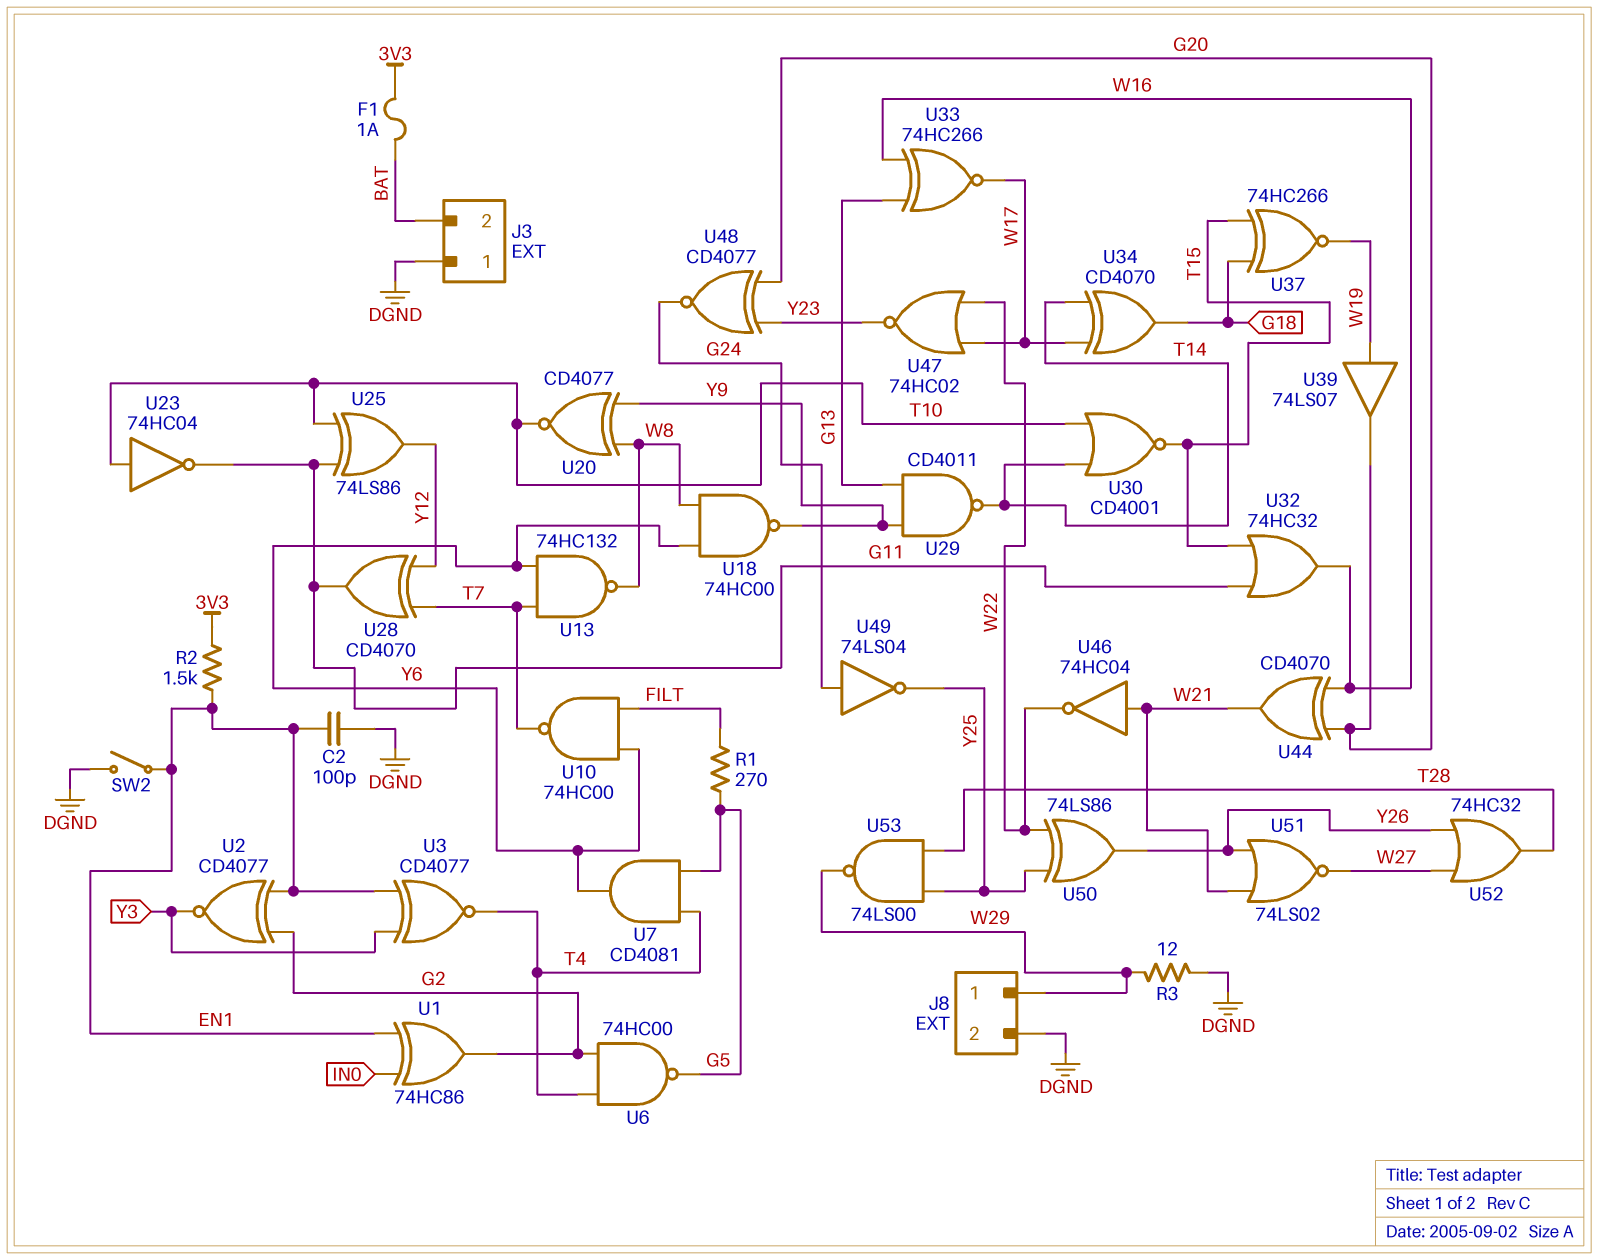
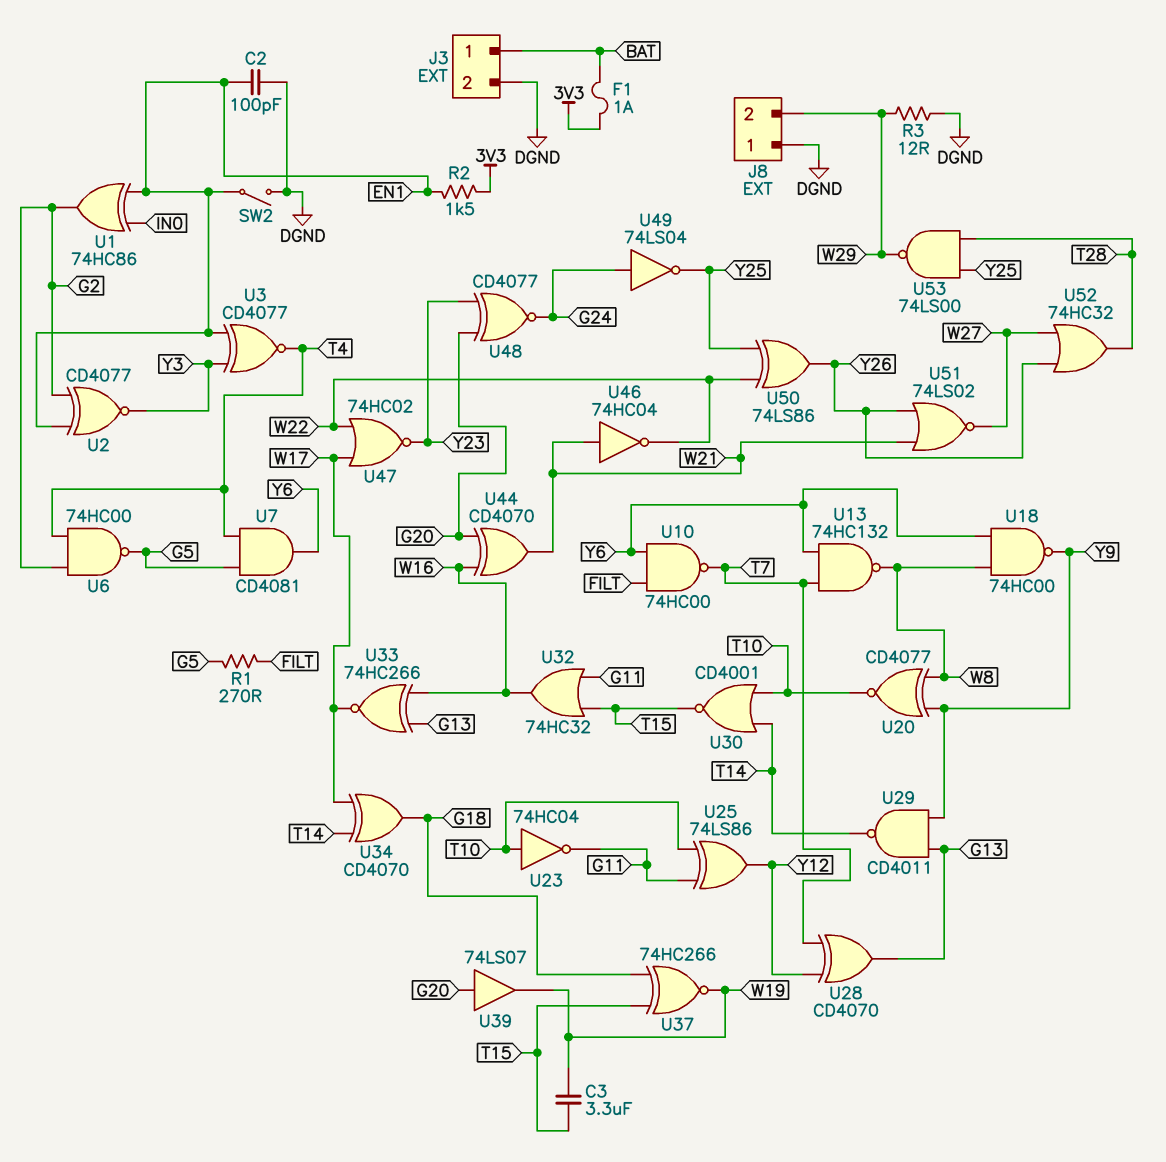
C3: none -> 3.3uF (T15, W19)
J3 pin 1: DGND -> BAT
J3 pin 2: BAT -> DGND
J8 pin 1: W29 -> DGND
J8 pin 2: DGND -> W29
U28: XOR CD4070 (in T7, in Y12, out G11) -> XOR CD4070 (in T7, in Y12, out G13)
U39: buffer 74LS07 (in W19, out G20) -> buffer 74LS07 (in G20, out W19)

